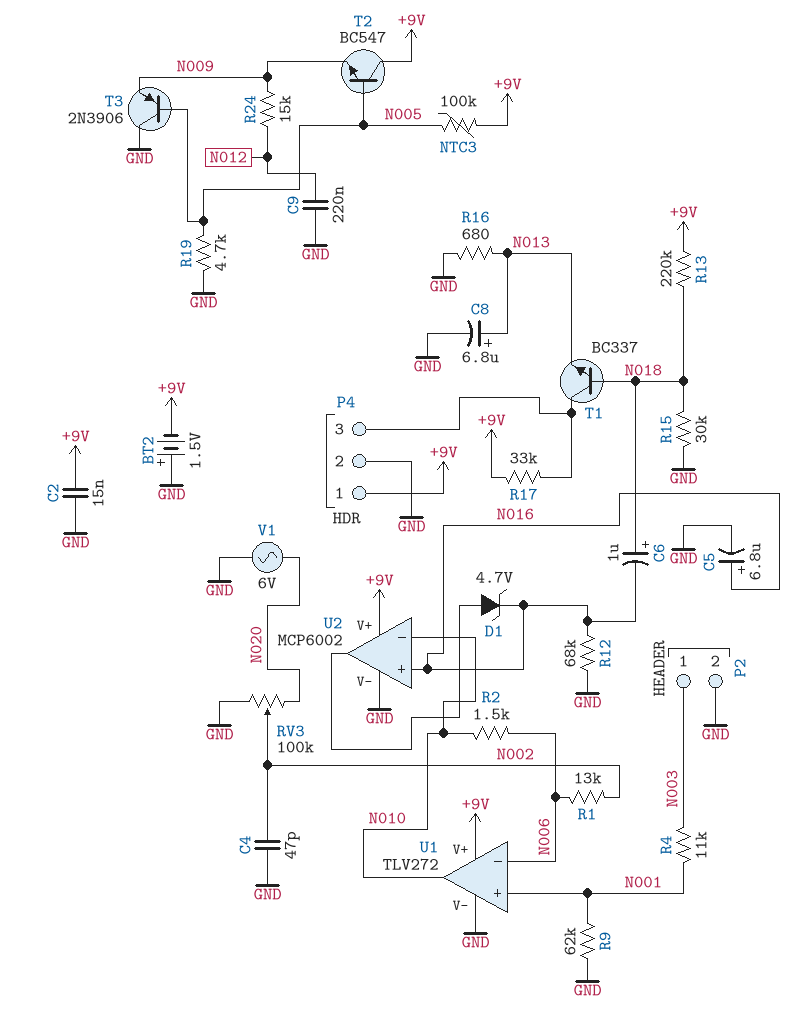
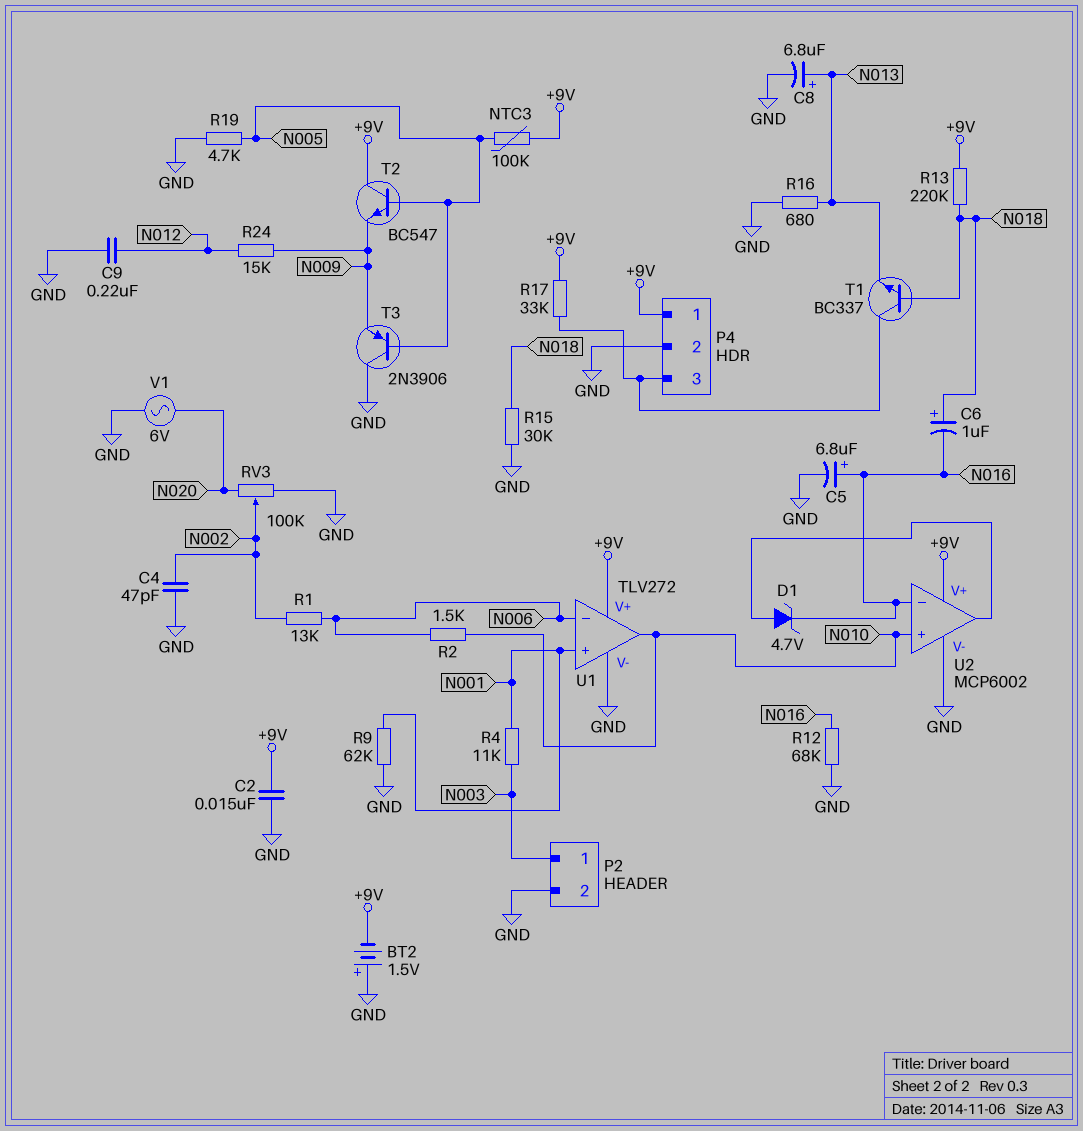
U2 pin in+: N016 -> N010
U2 pin in-: N010 -> N016

